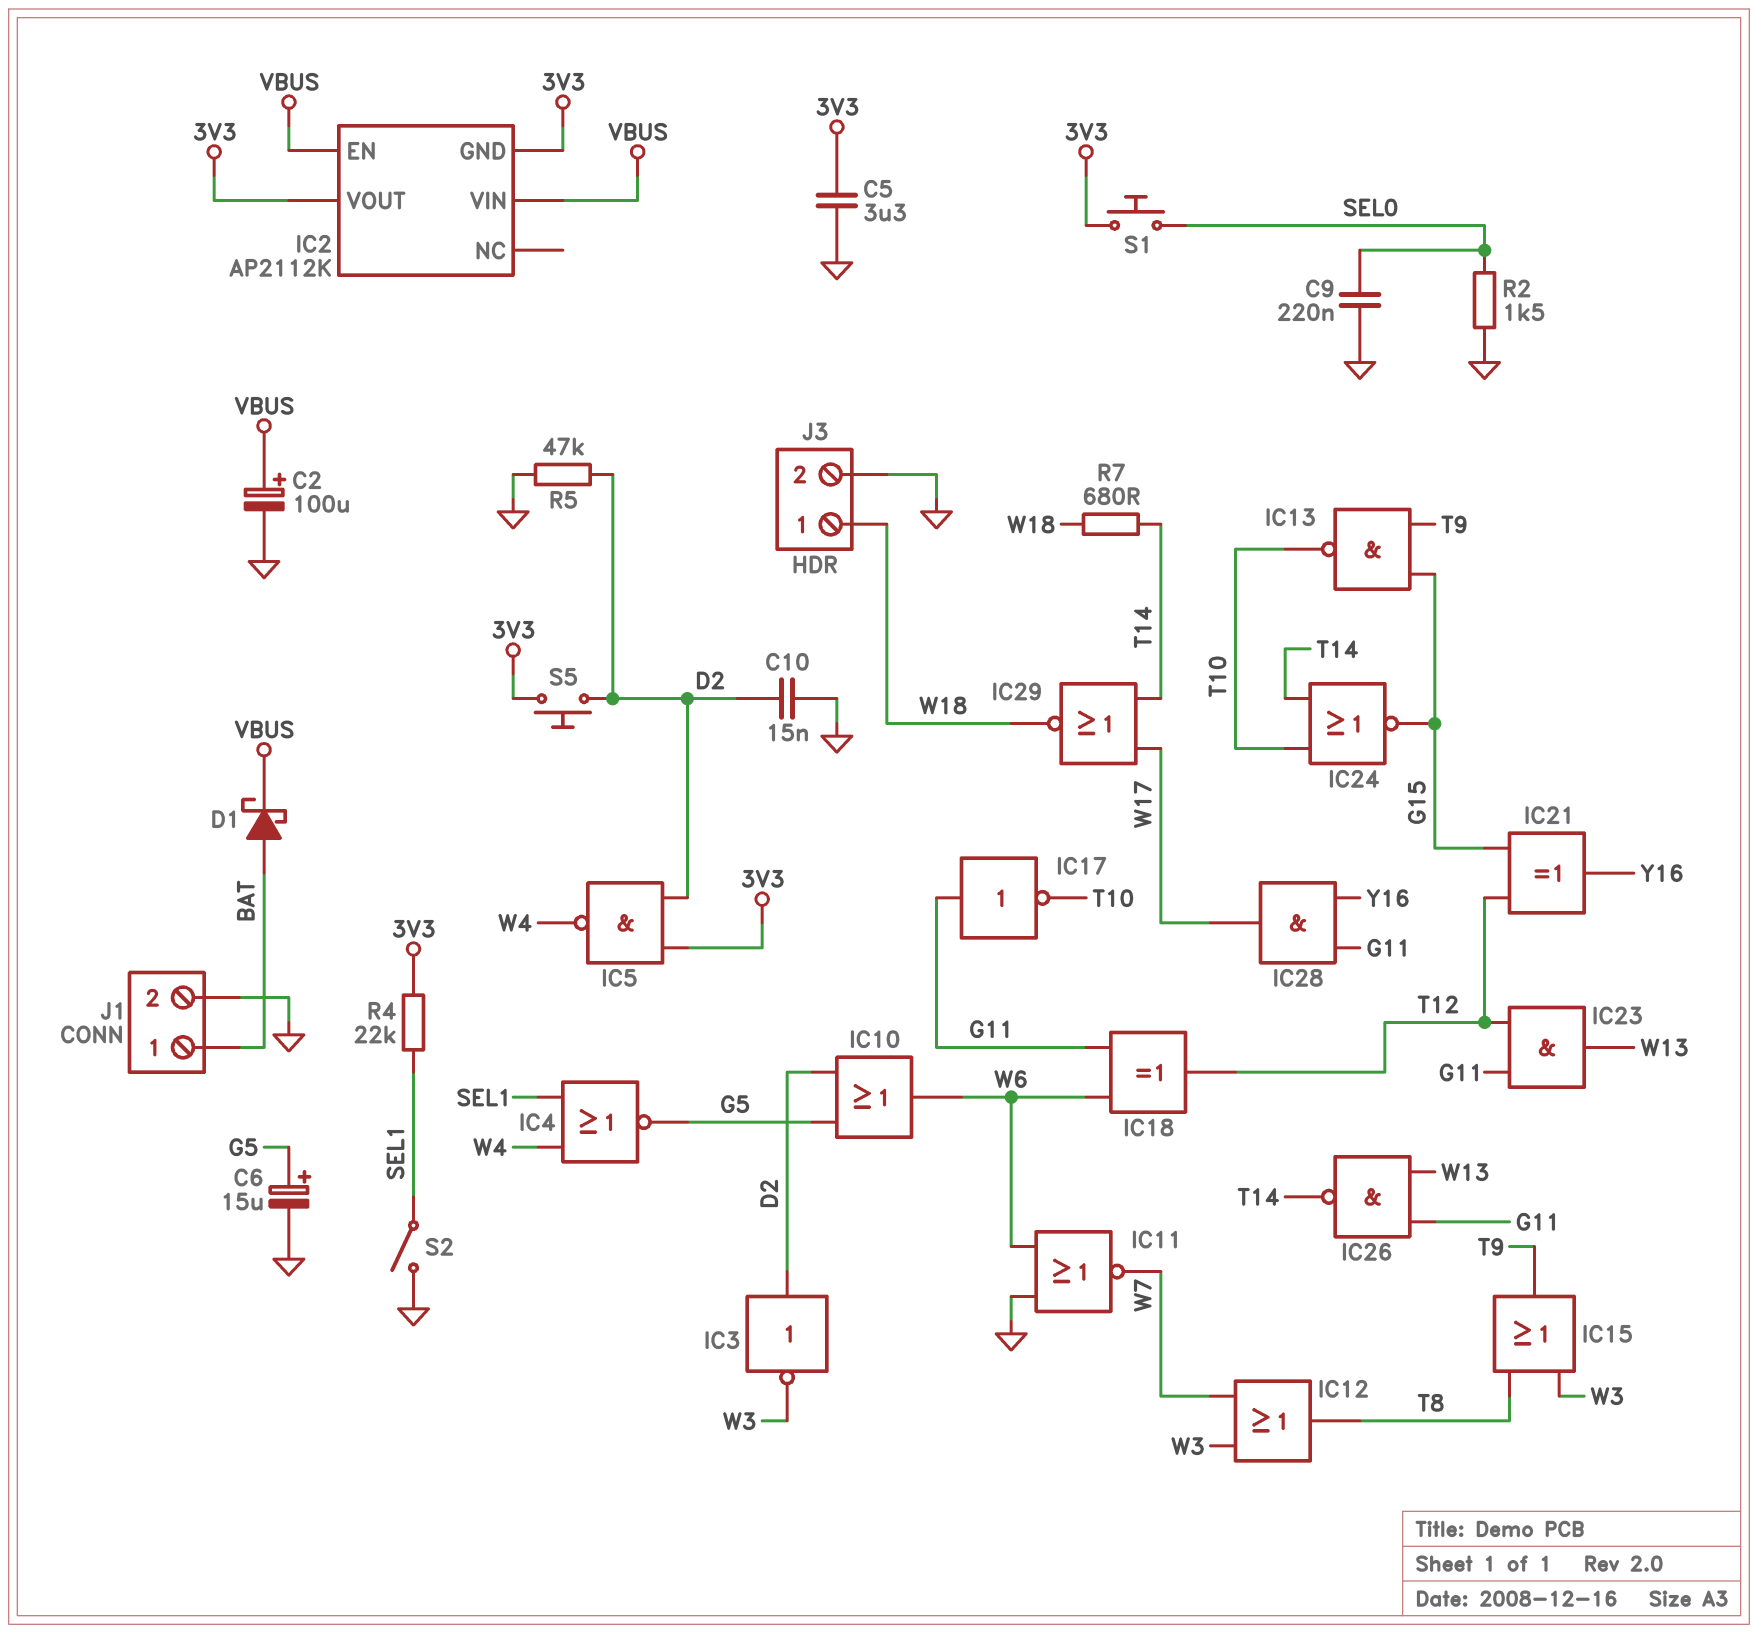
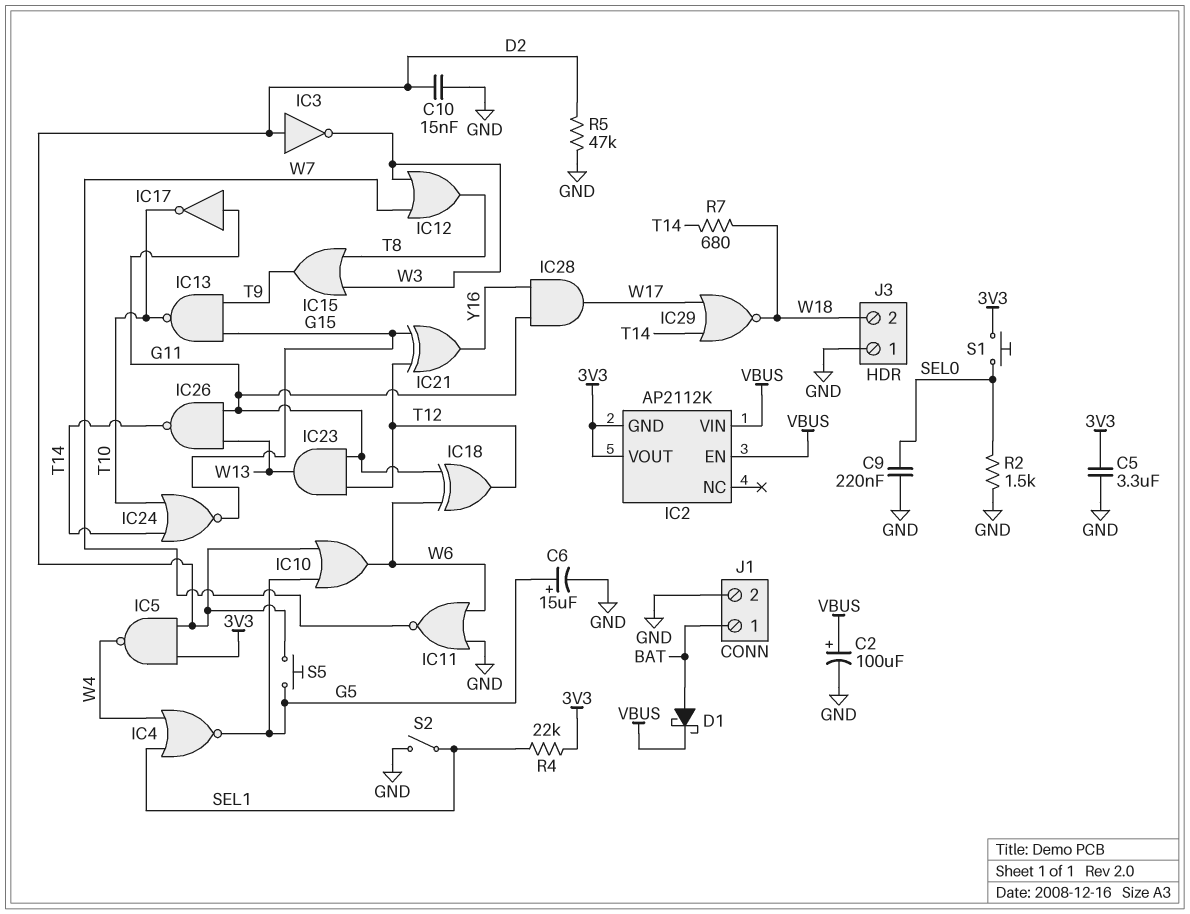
J3 pin 1: W18 -> GND
J3 pin 2: GND -> W18
S5: button (3V3, D2) -> button (D2, G5)

